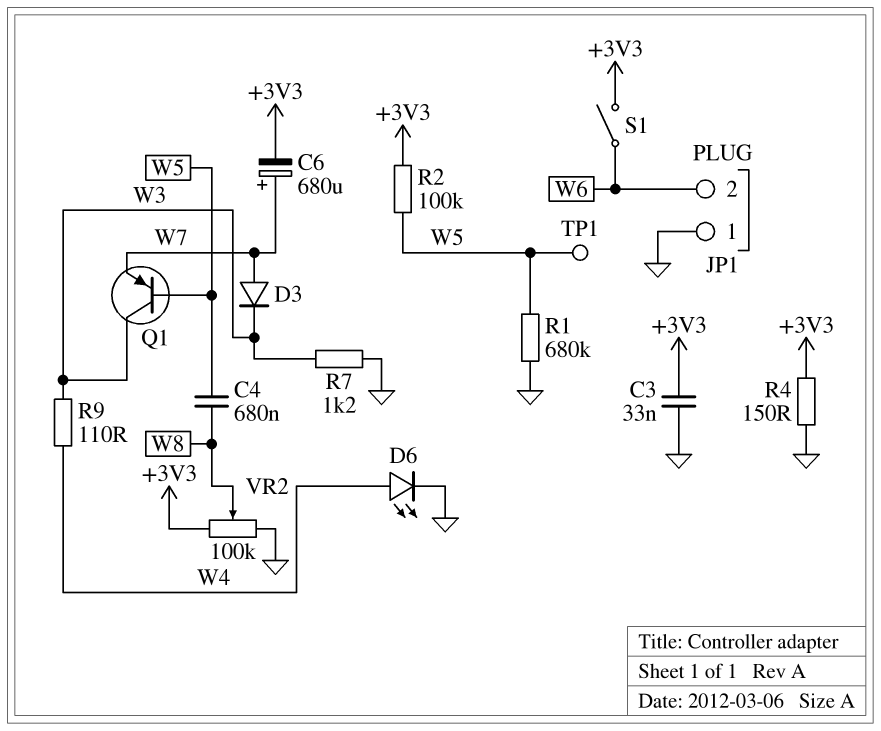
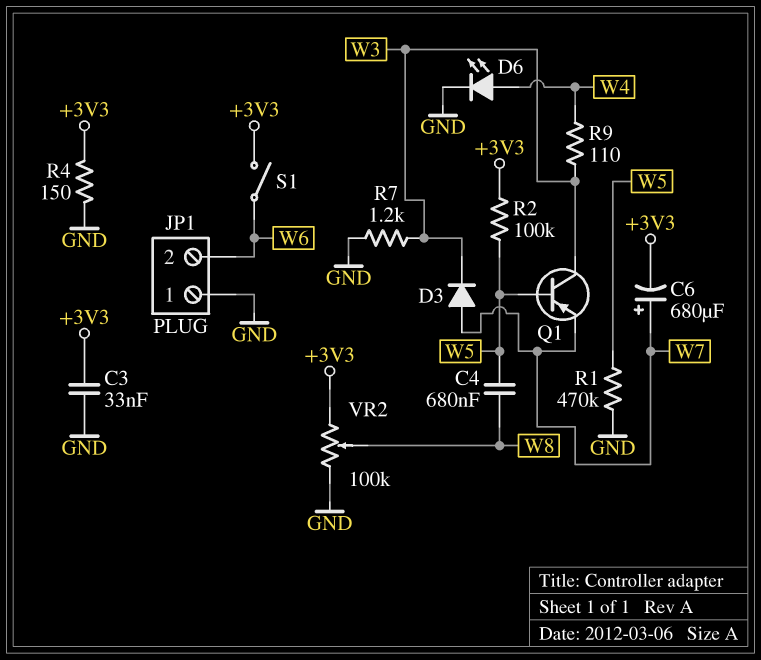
R1: 680k (GND, W5) -> 470k (GND, W5)
TP1: test point (W5) -> none

